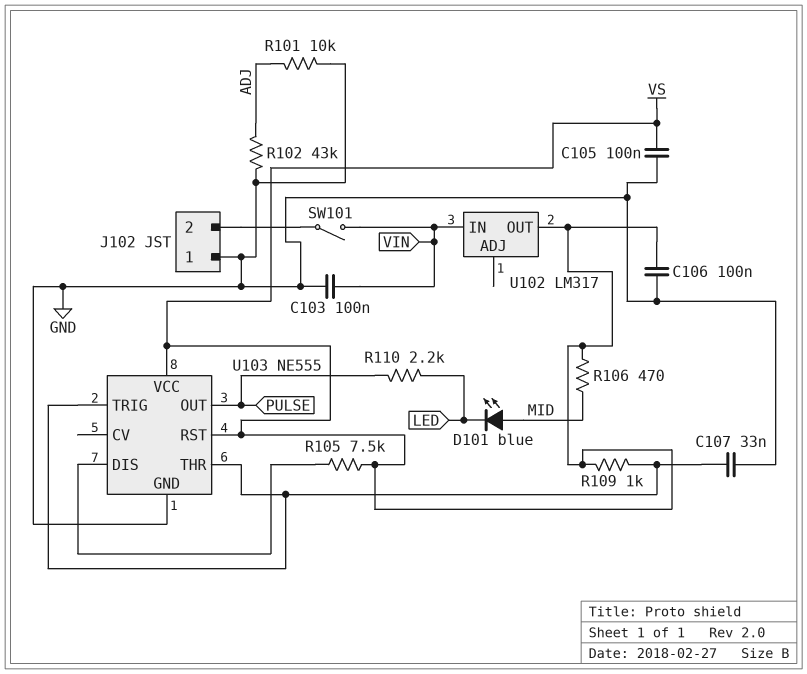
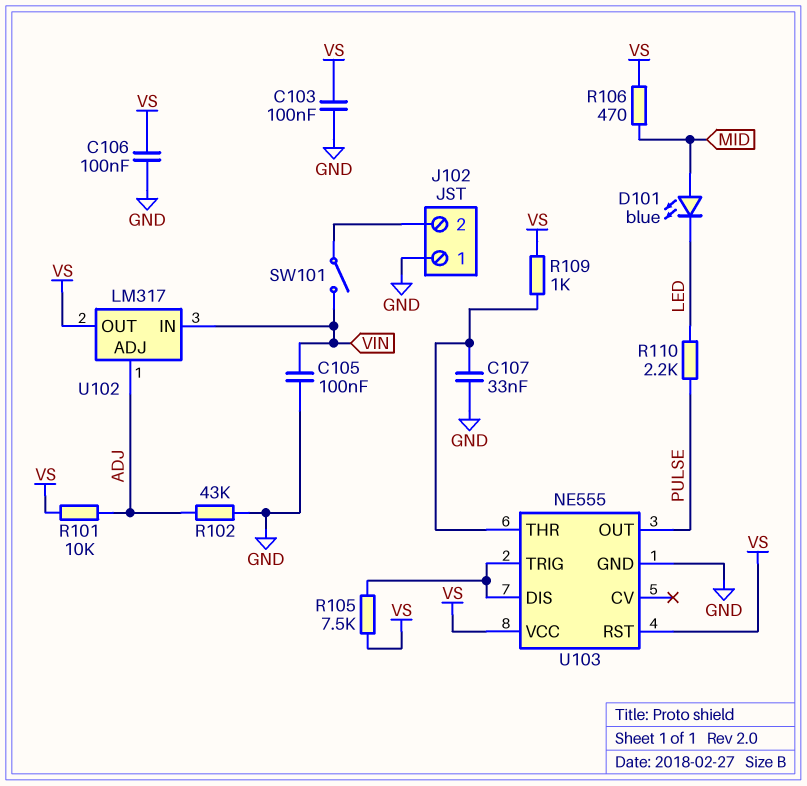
C103: 100nF (GND, VIN) -> 100nF (GND, VS)
C105: 100nF (GND, VS) -> 100nF (GND, VIN)
R101: 10k (ADJ, GND) -> 10k (ADJ, VS)
U102 pin ADJ: none -> ADJ
U103 pin TRIG: U103/THR -> U103/DIS

